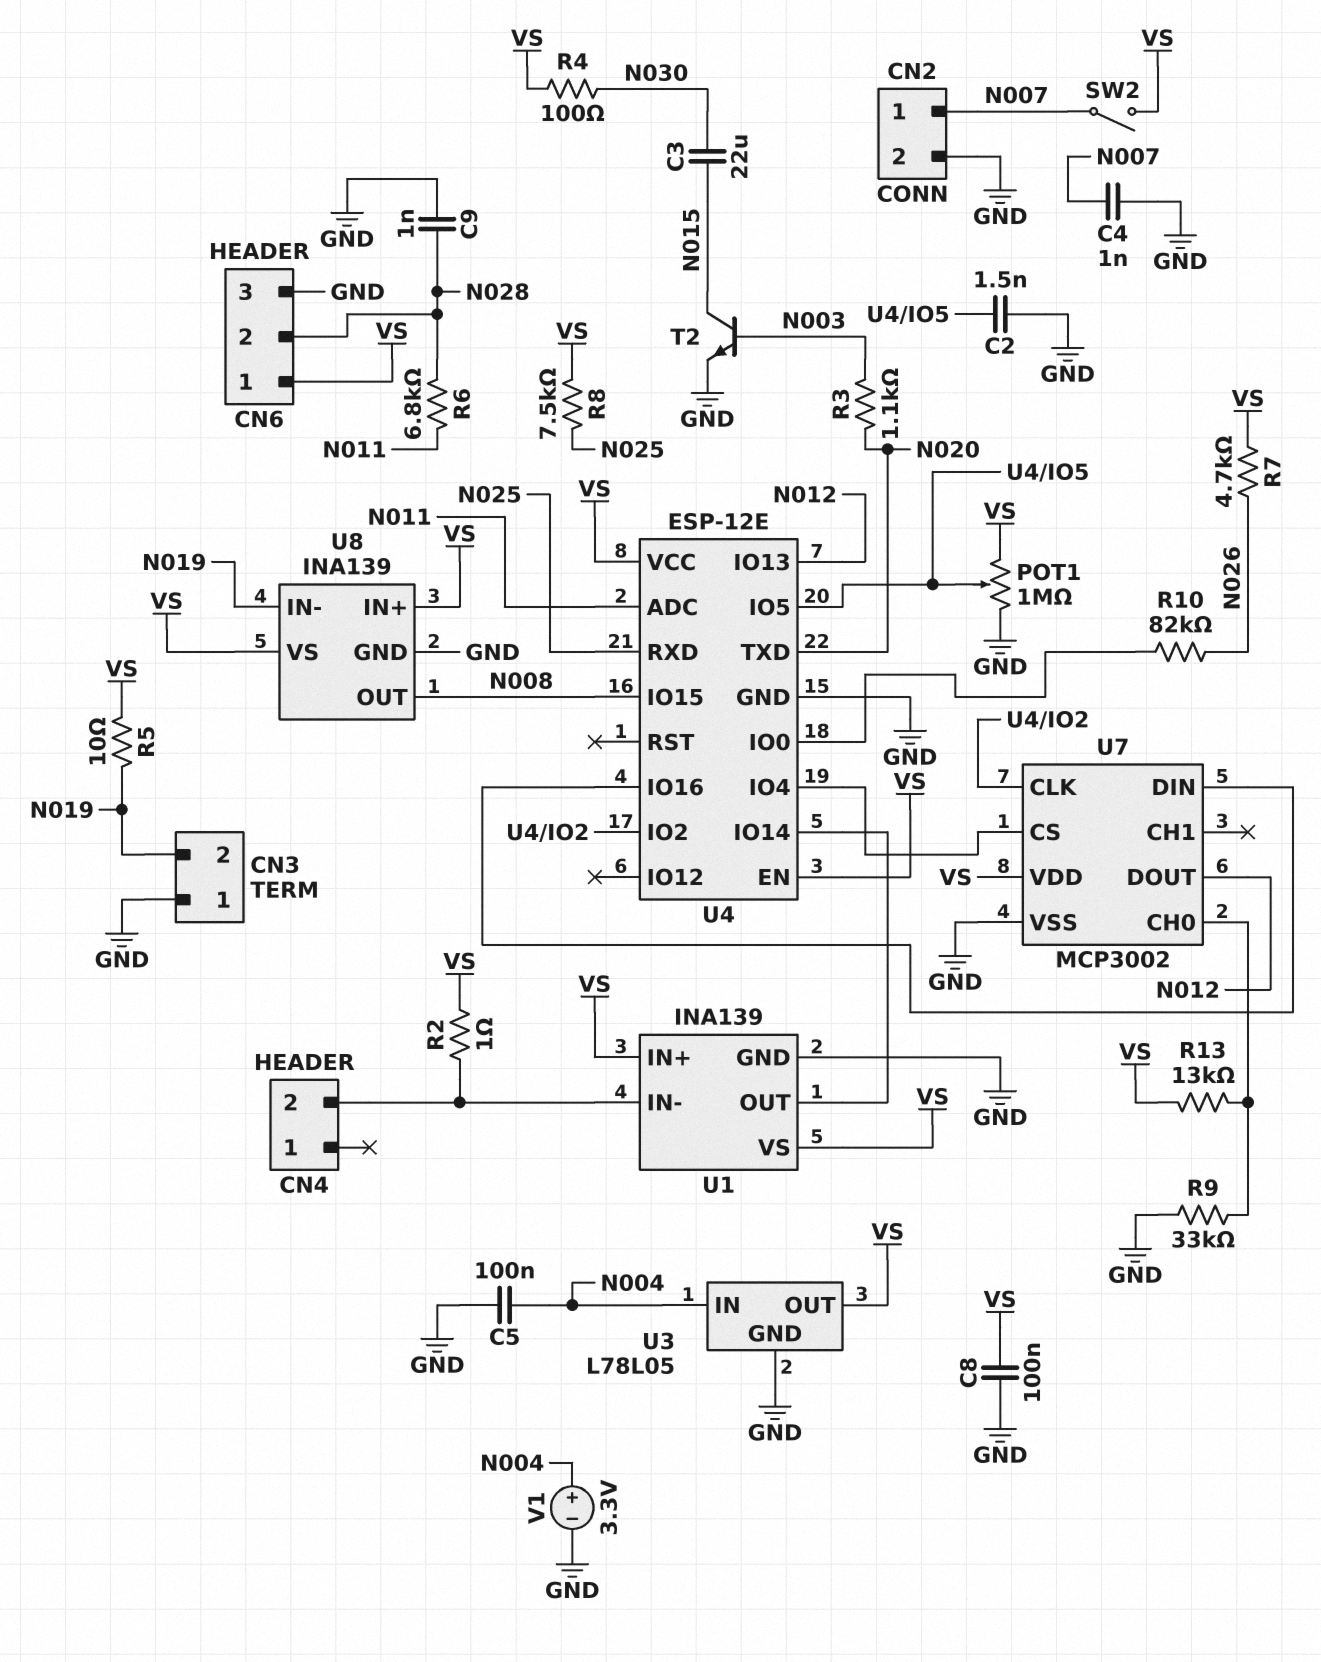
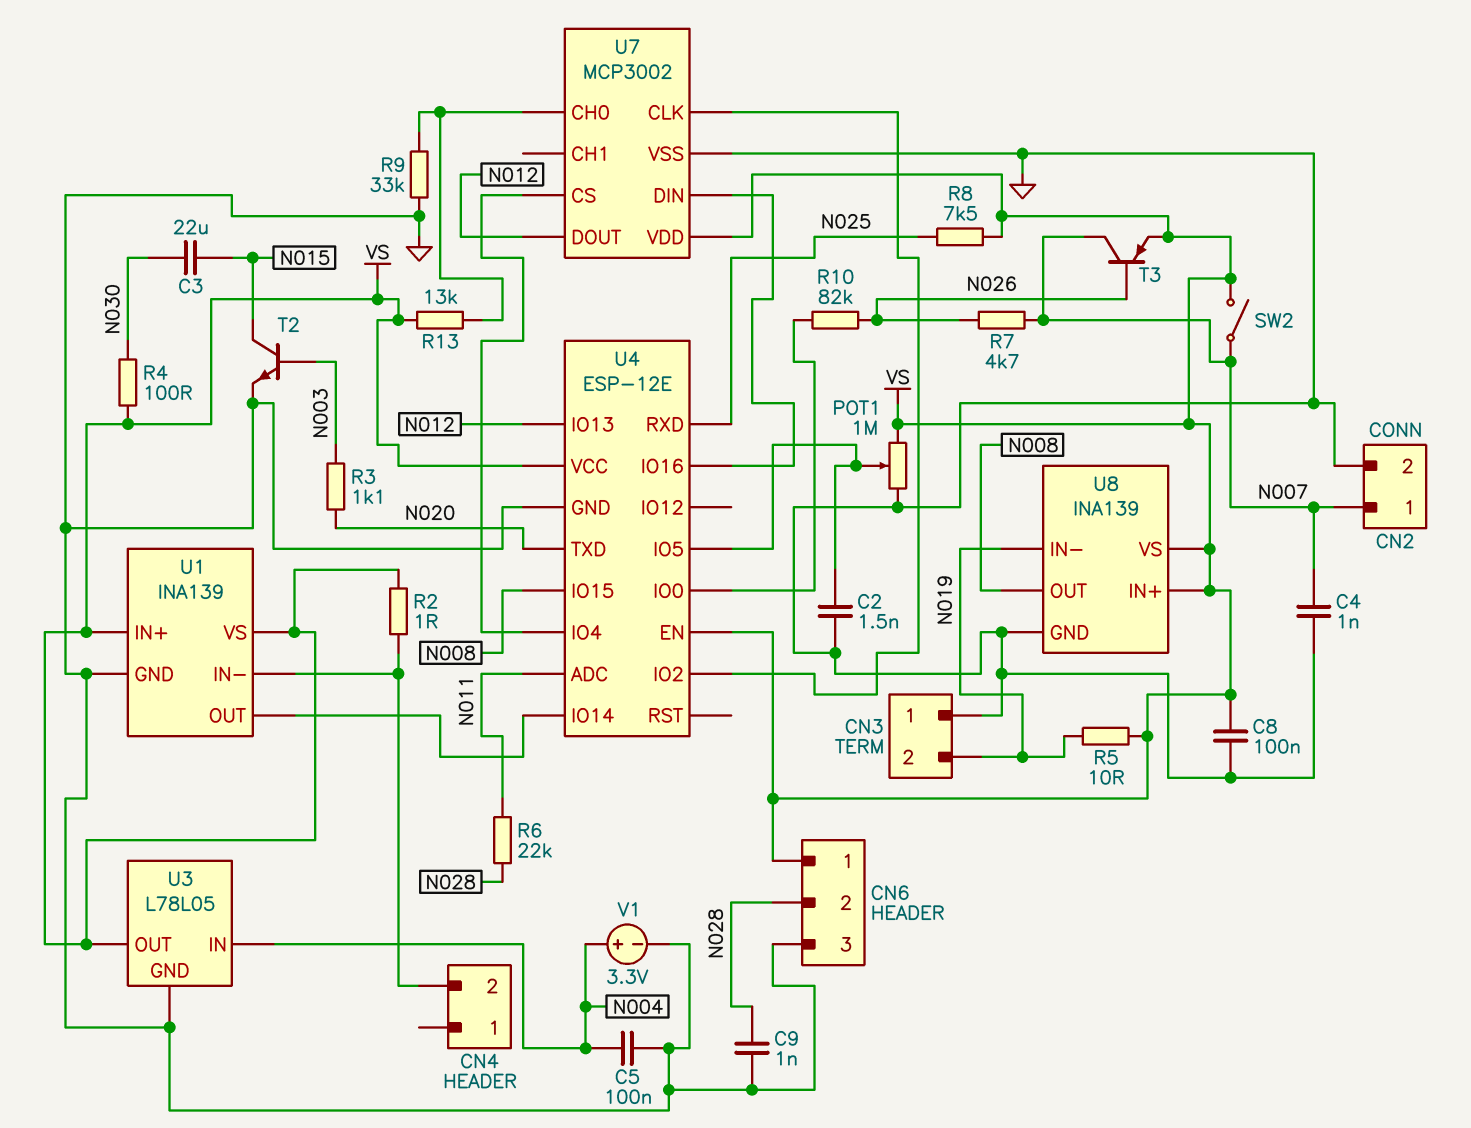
R6: 6.8k (N011, N028) -> 22k (N011, N028)
R7: 4.7k (N026, VS) -> 4.7k (N007, N026)
T3: none -> PNP (B N026, C N007, E VS)

